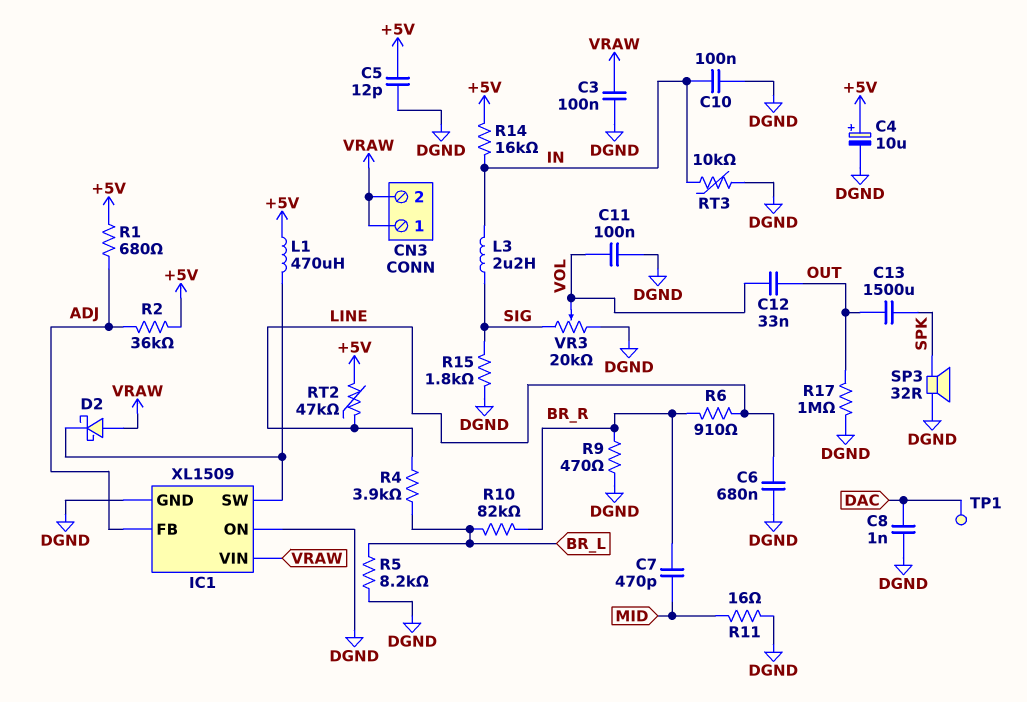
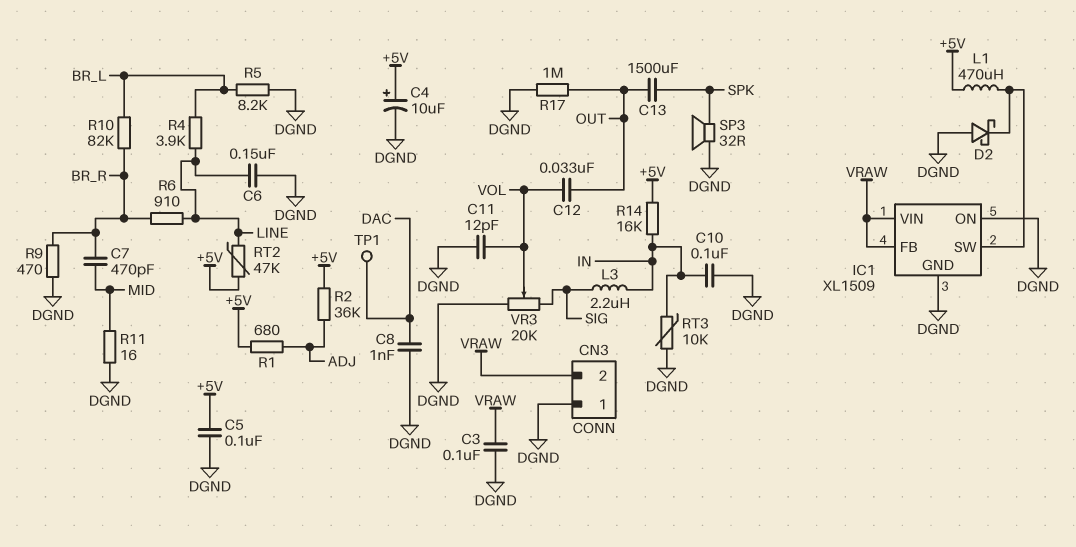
C5: 12pF (+5V, DGND) -> 100nF (+5V, DGND)
C6: 680nF (DGND, LINE) -> 150nF (DGND, LINE)
C11: 100nF (DGND, VOL) -> 12pF (DGND, VOL)
CN3 pin 1: VRAW -> DGND
D2: schottky (A VRAW, K IC1/SW) -> schottky (A DGND, K IC1/SW)
IC1 pin FB: ADJ -> VRAW
R15: 1.8k (DGND, SIG) -> none

